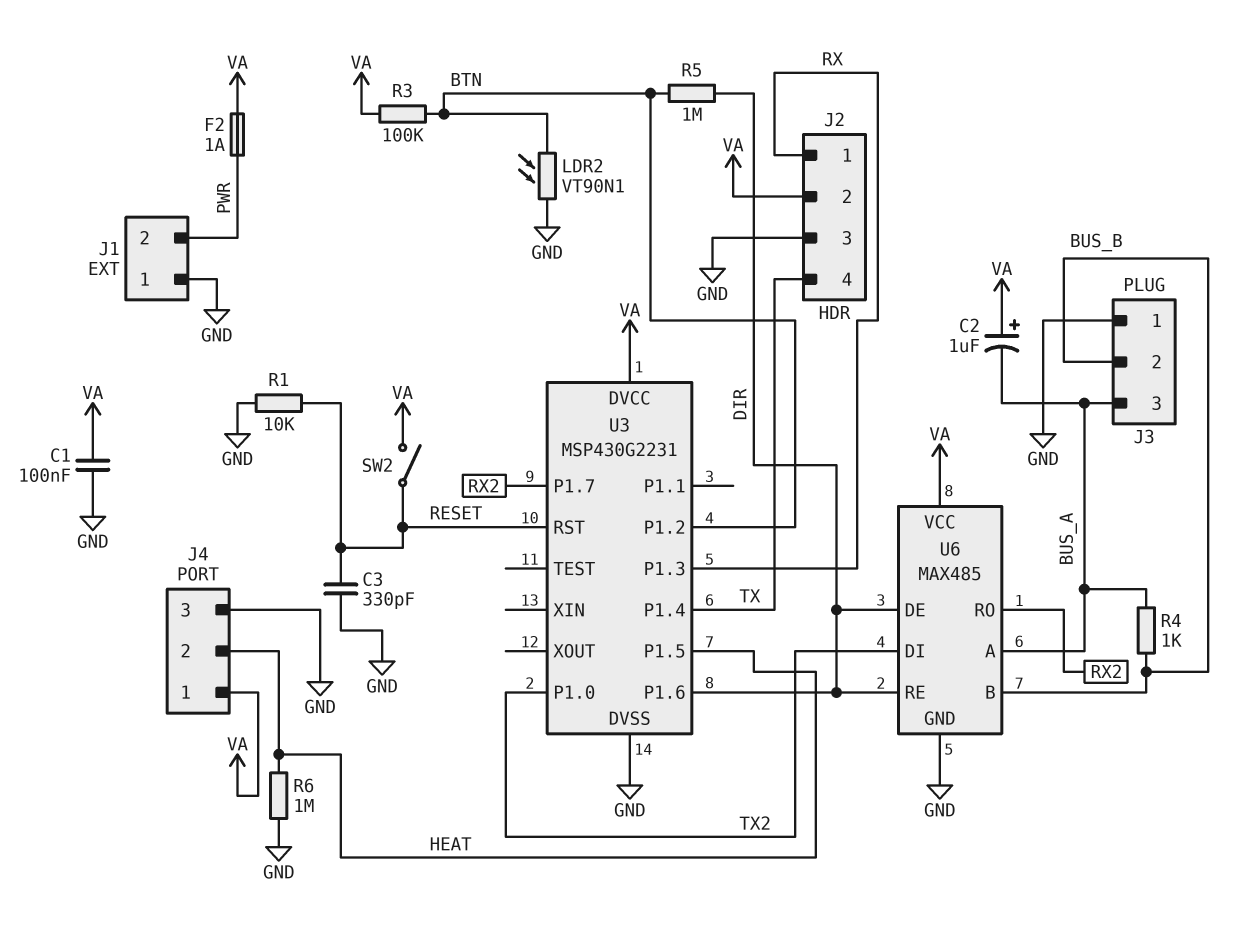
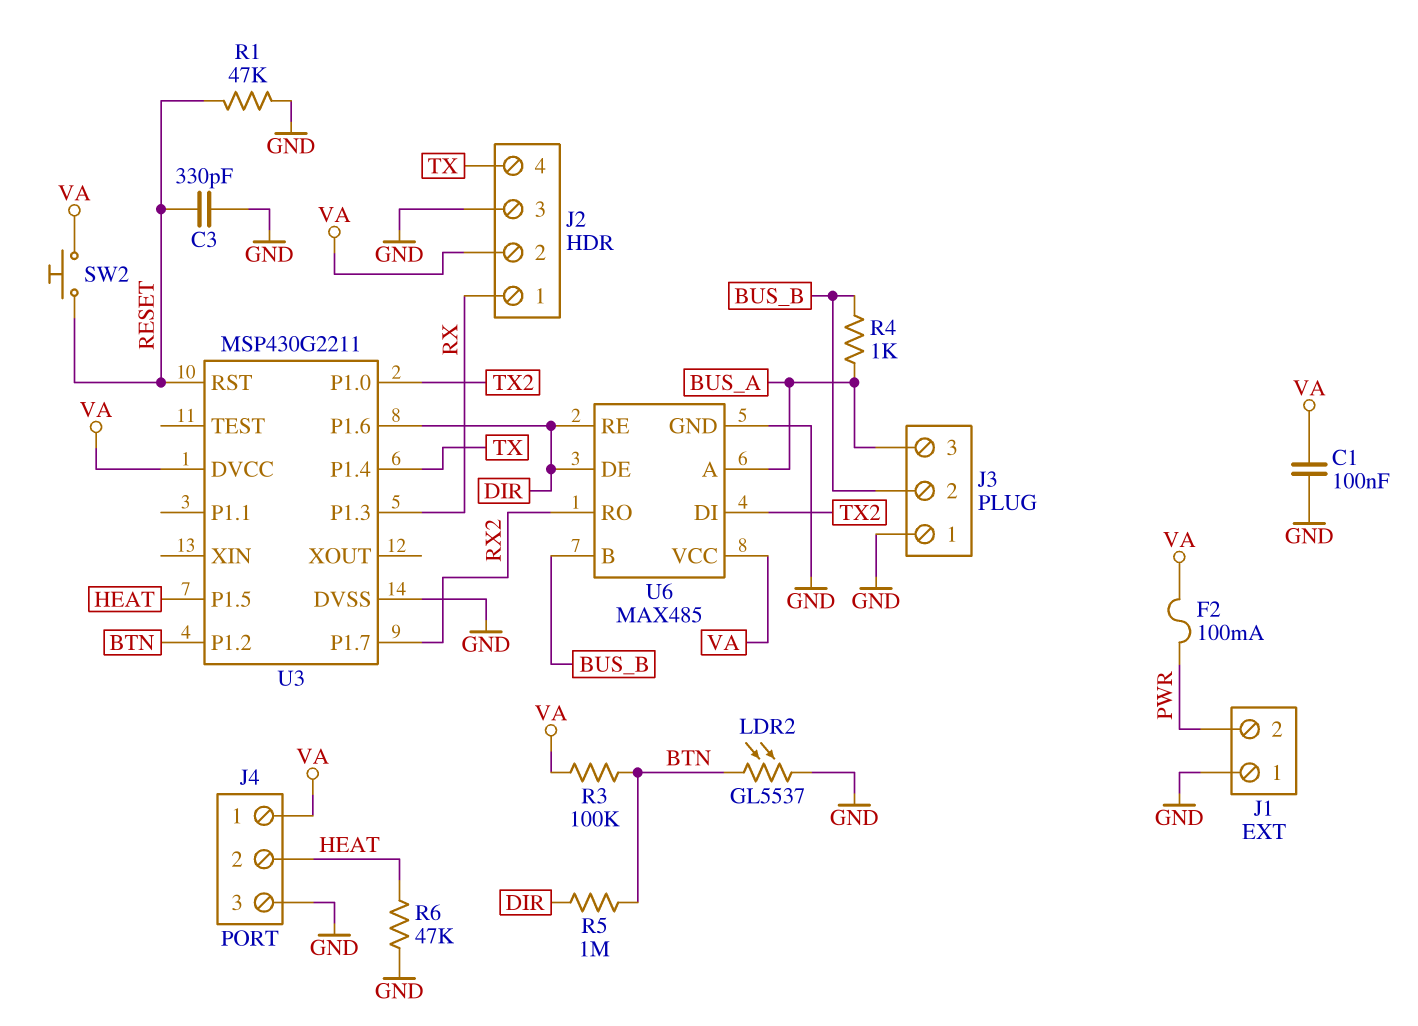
C2: 1uF (plus VA, minus BUS_A) -> none
F2: 1A (PWR, VA) -> 100mA (PWR, VA)
LDR2: VT90N1 (BTN, GND) -> GL5537 (BTN, GND)
R1: 10k (GND, RESET) -> 47k (GND, RESET)
R6: 1M (GND, HEAT) -> 47k (GND, HEAT)
SW2: switch (RESET, VA) -> button (RESET, VA)
U3: MSP430G2231 -> MSP430G2211

